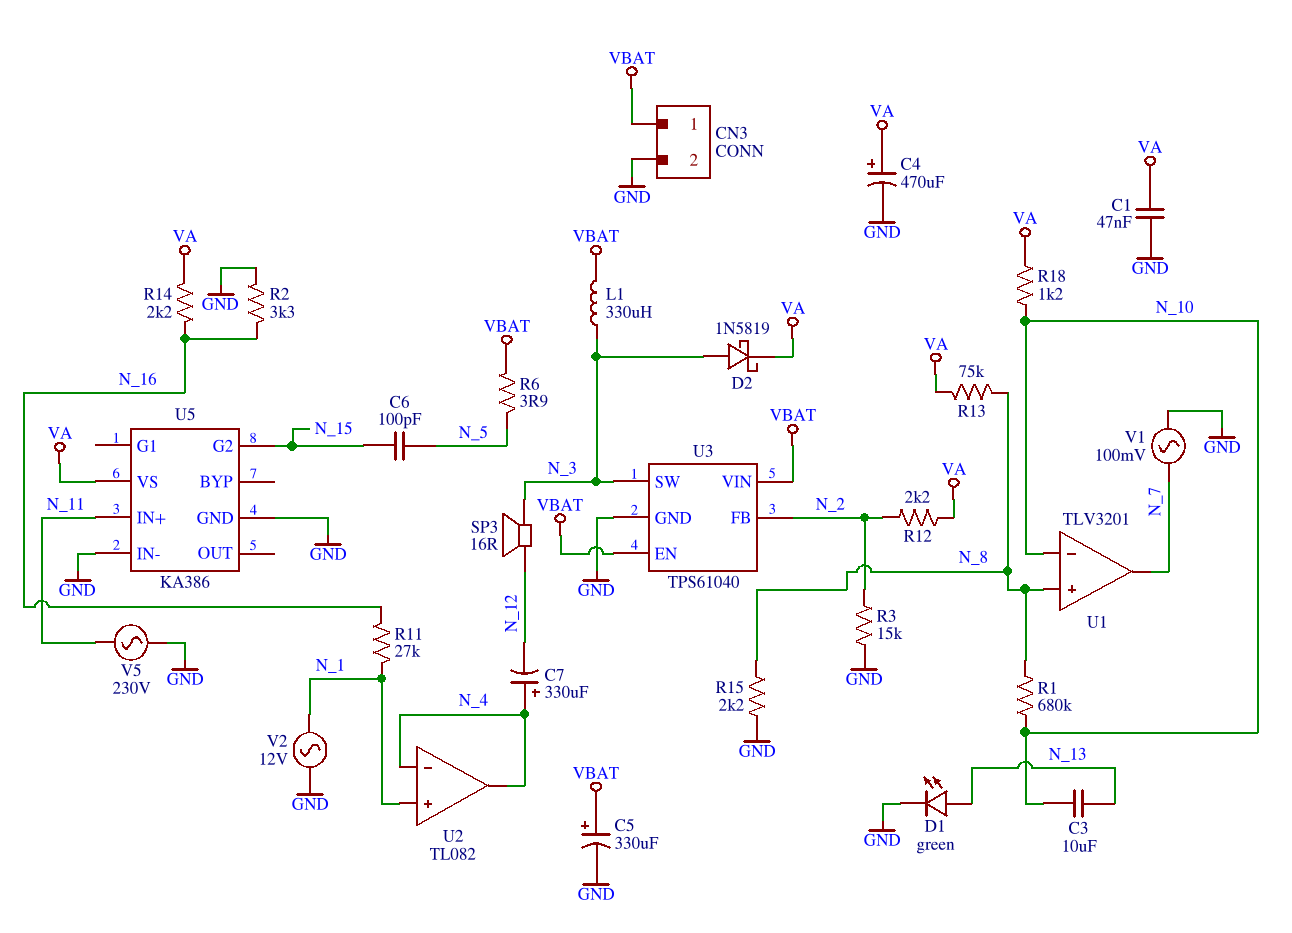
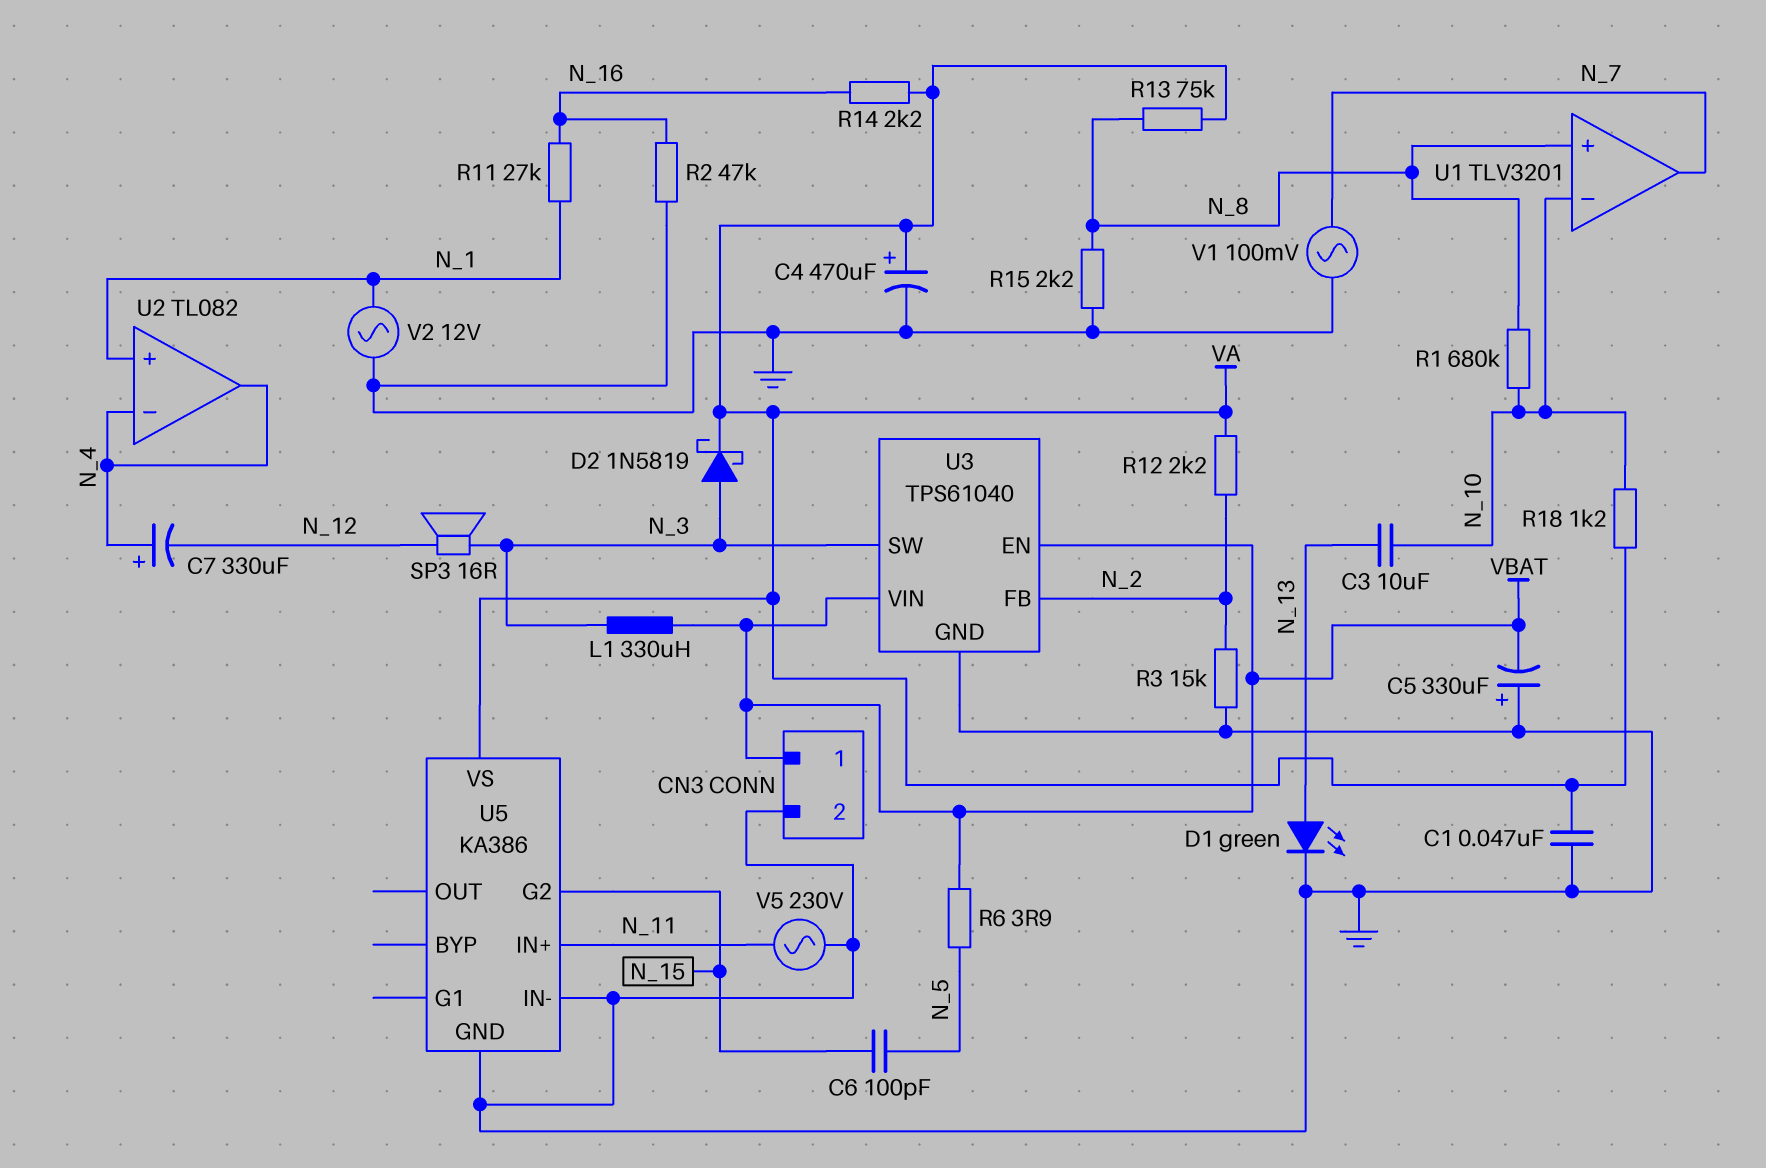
C5: 330uF (plus VBAT, minus GND) -> 330uF (plus GND, minus VBAT)
R2: 3.3k (GND, N_16) -> 47k (GND, N_16)

